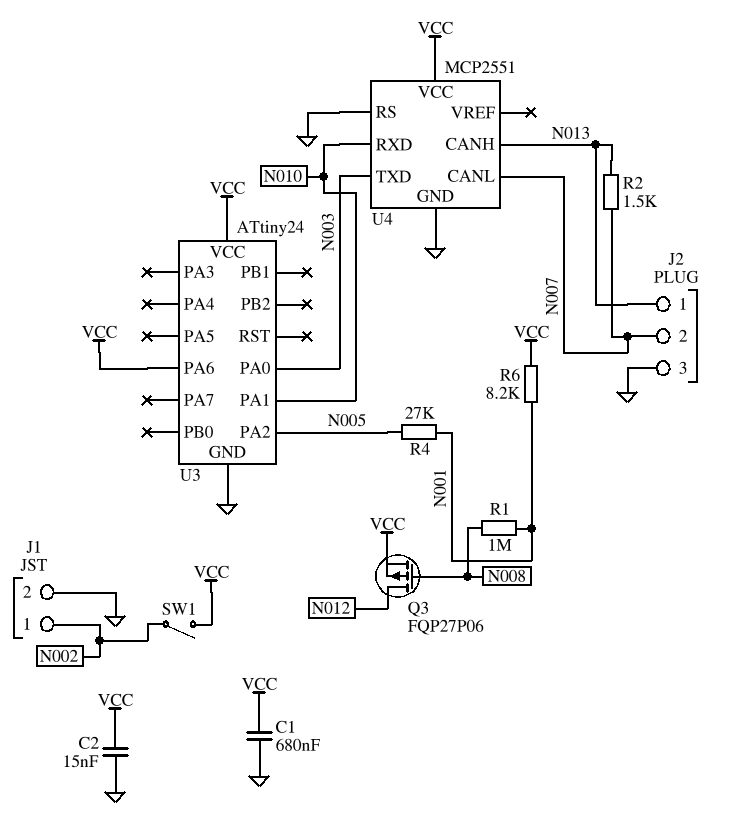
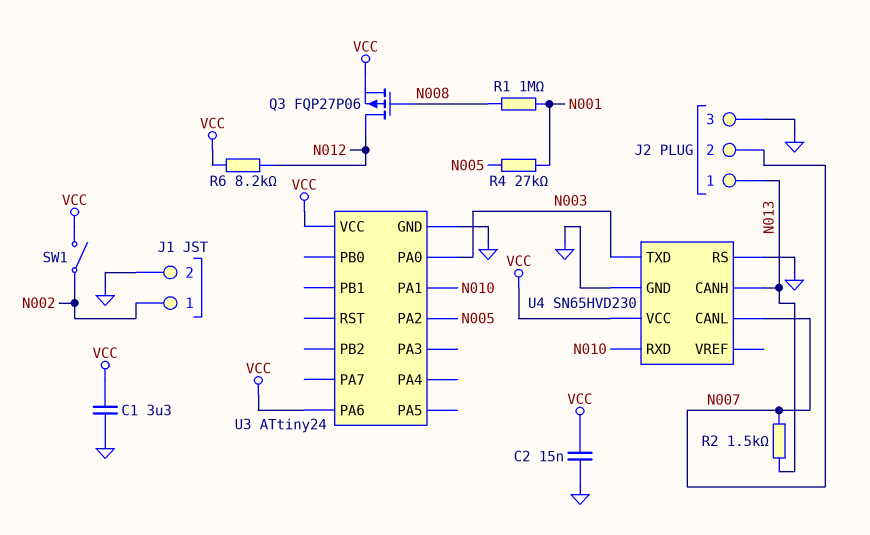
C1: 680nF (GND, VCC) -> 3.3uF (GND, VCC)
R6: 8.2k (N001, VCC) -> 8.2k (N012, VCC)
U4: MCP2551 -> SN65HVD230

